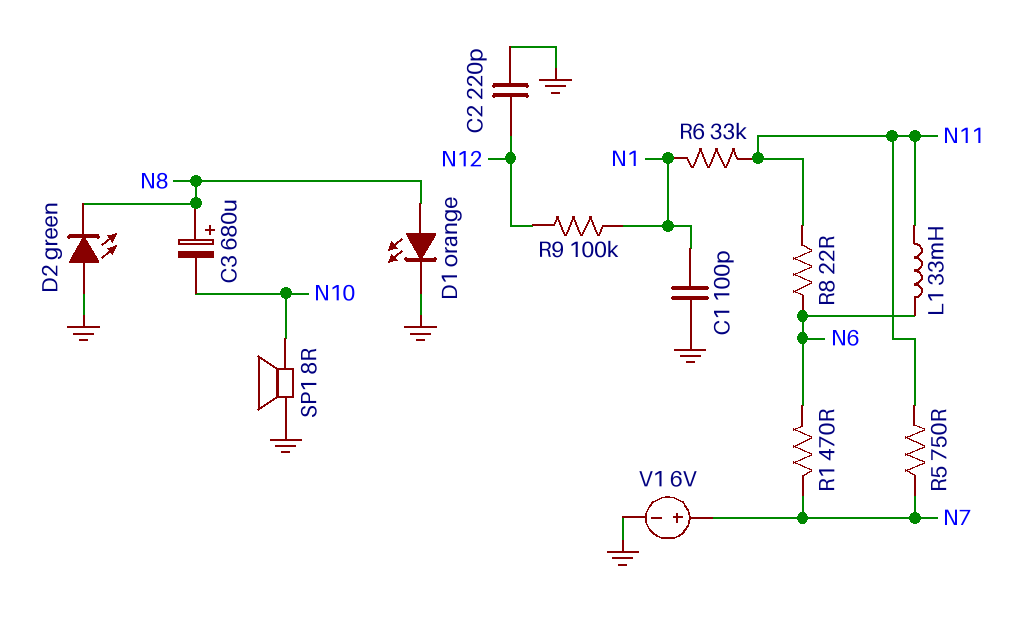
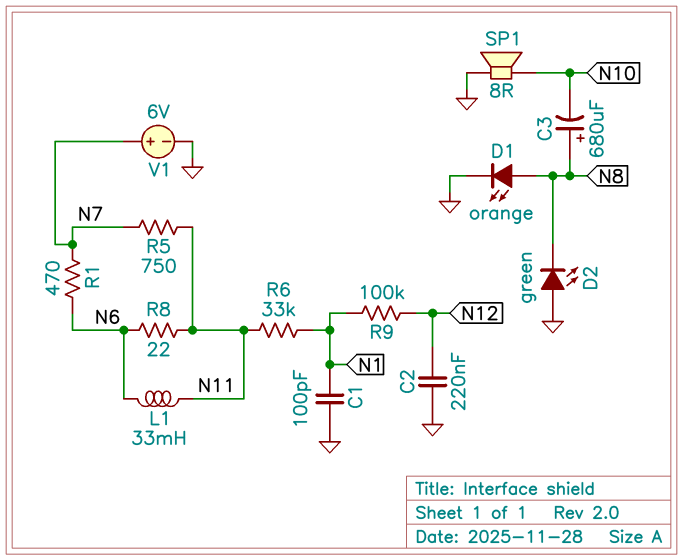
C2: 220pF (GND, N12) -> 220nF (GND, N12)

